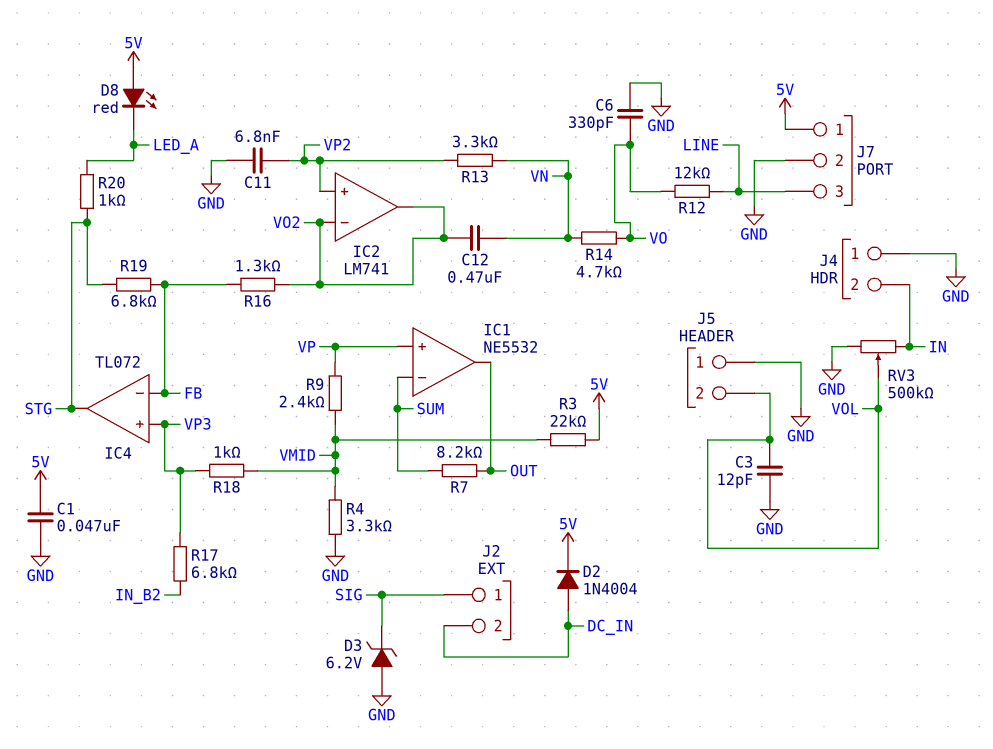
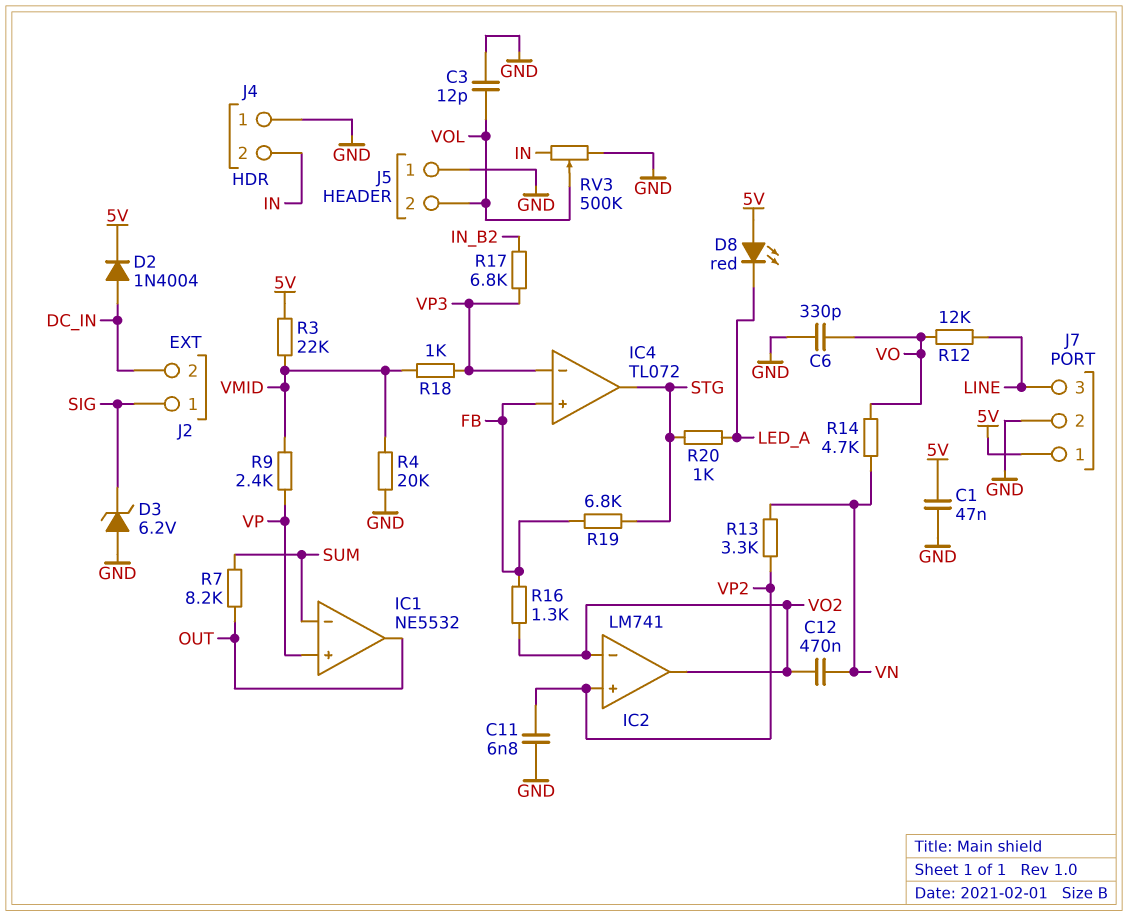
IC4 pin in+: VP3 -> FB
IC4 pin in-: FB -> VP3
R4: 3.3k (GND, VMID) -> 20k (GND, VMID)

